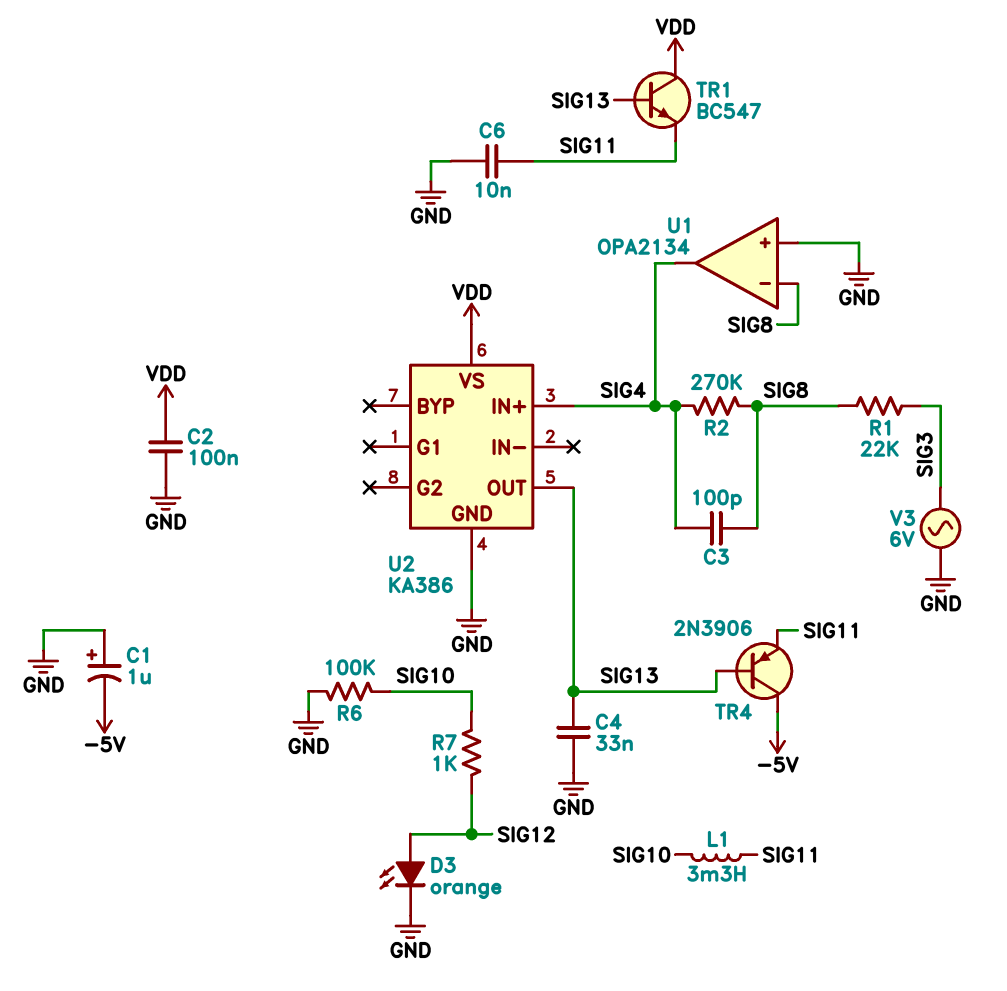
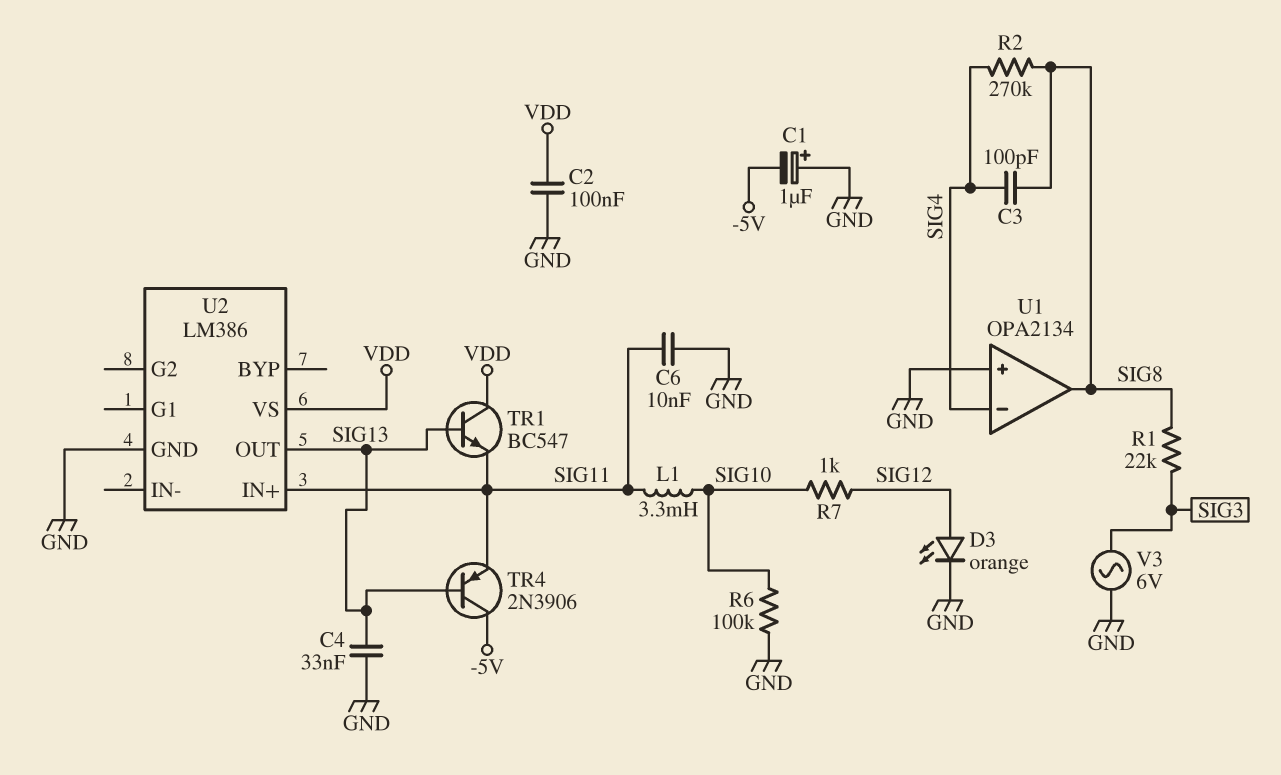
U1 pin in-: SIG8 -> SIG4
U1 pin out: SIG4 -> SIG8
U2: KA386 -> LM386
U2 pin IN+: SIG4 -> SIG11

